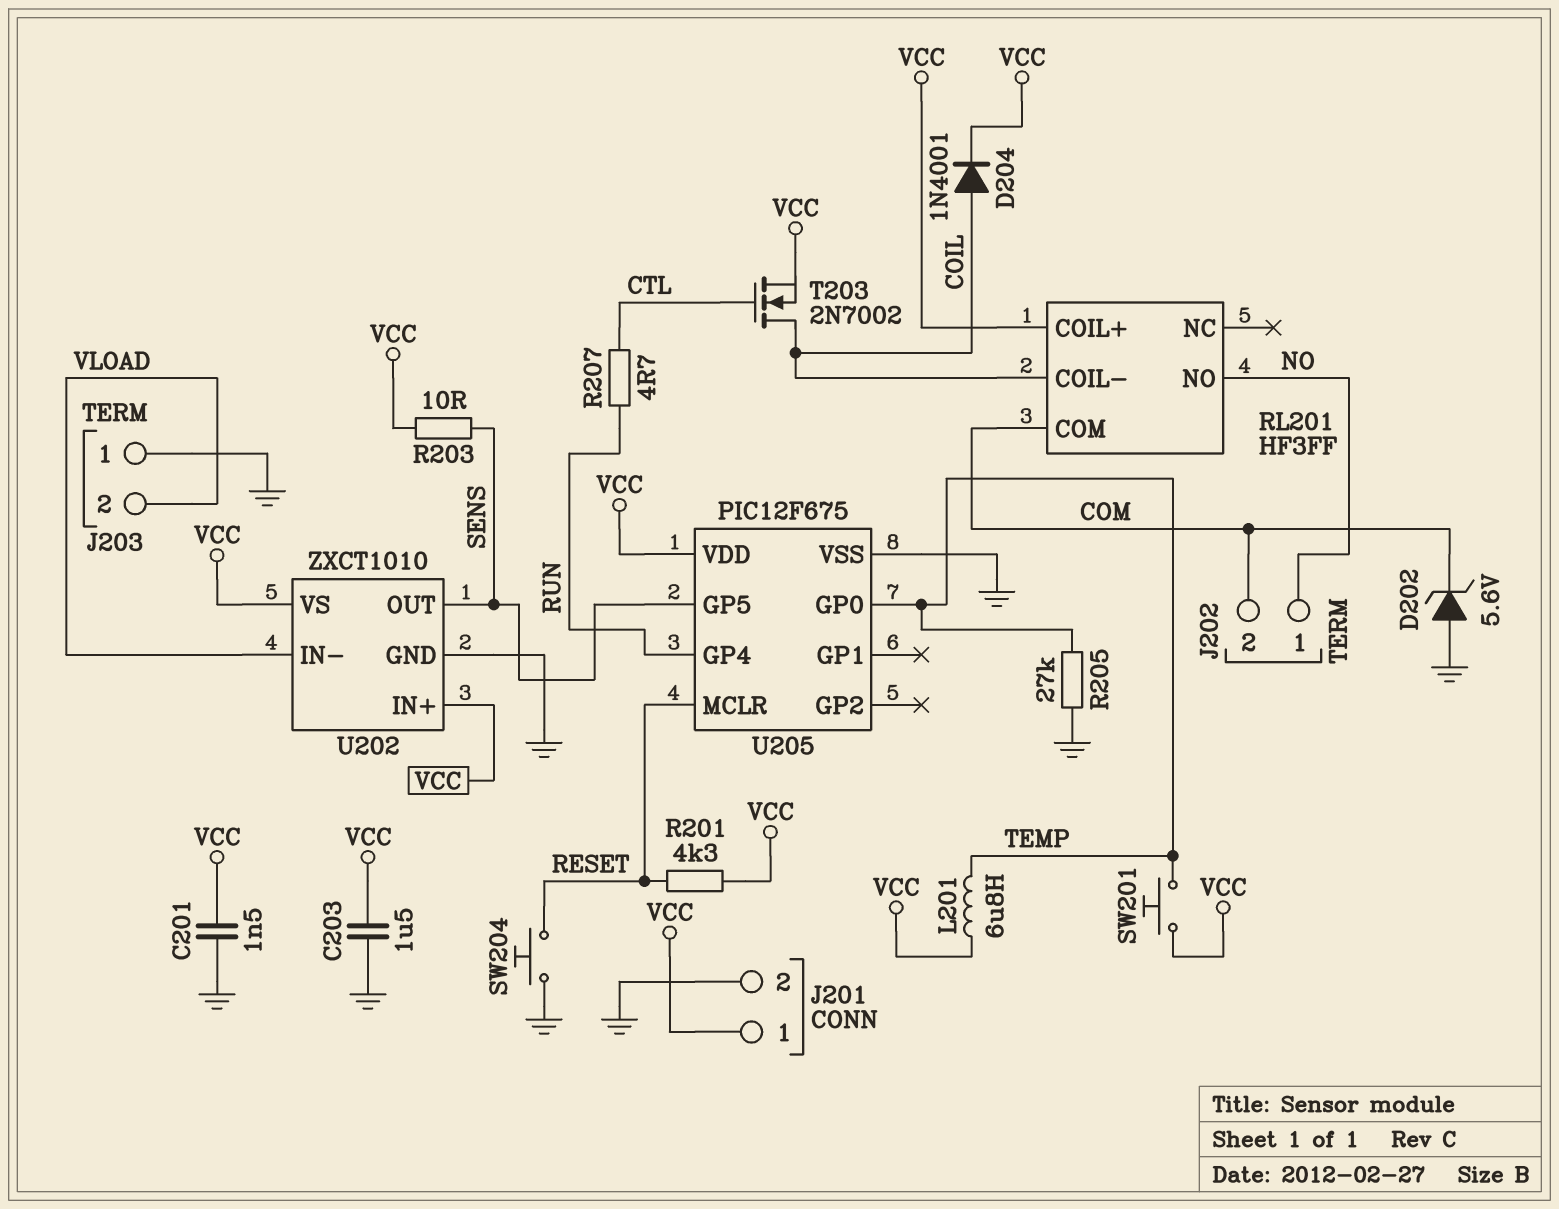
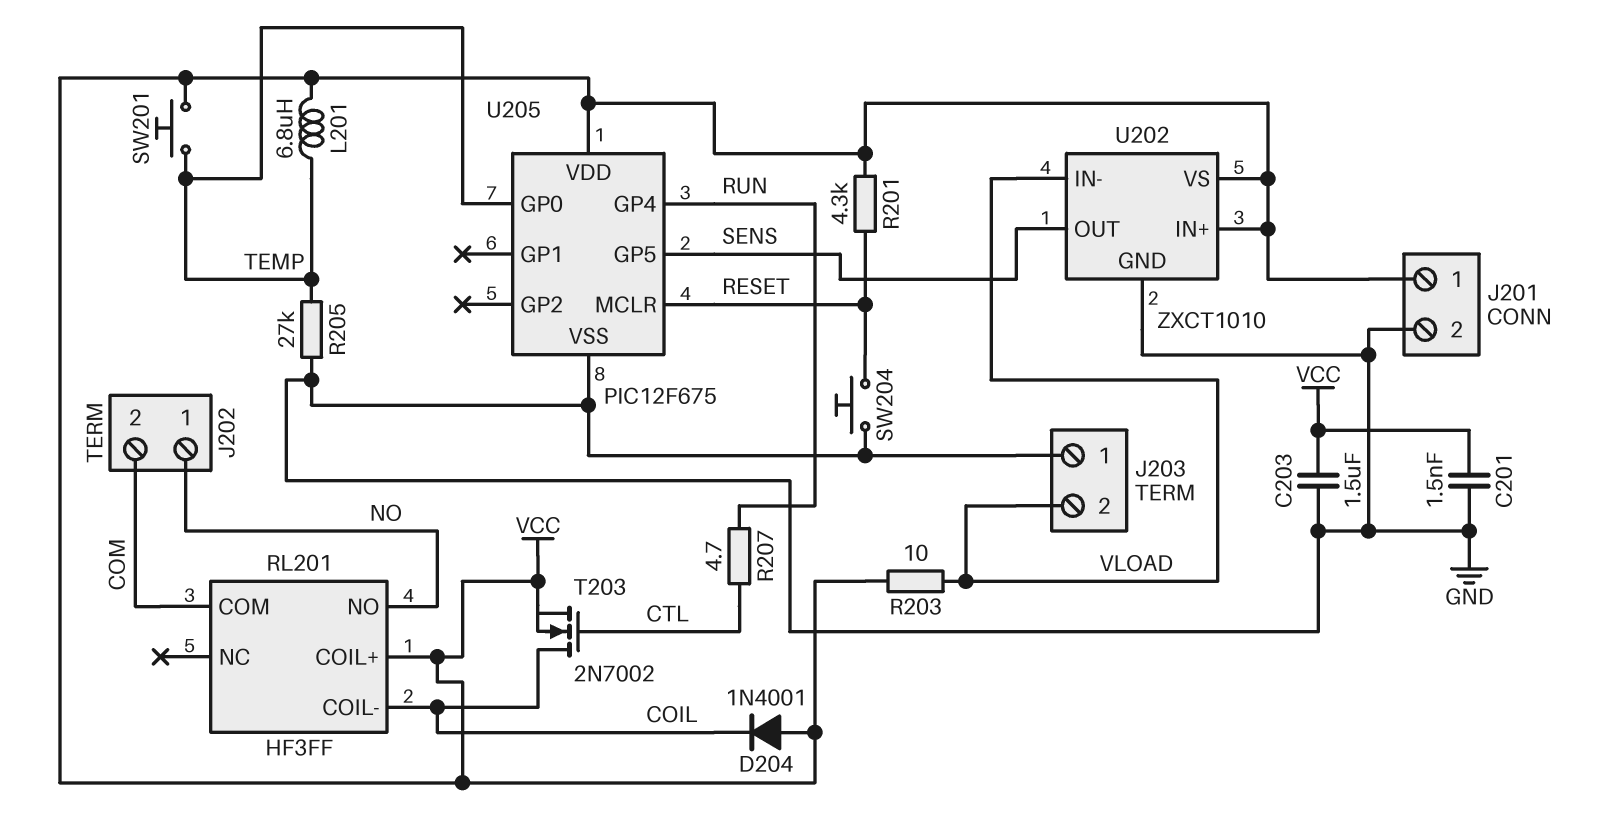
D202: zener 5.6V (A GND, K COM) -> none
D204: diode 1N4001 (A COIL, K VCC) -> diode 1N4001 (A VCC, K COIL)
R203: 10 (SENS, VCC) -> 10 (VCC, VLOAD)

